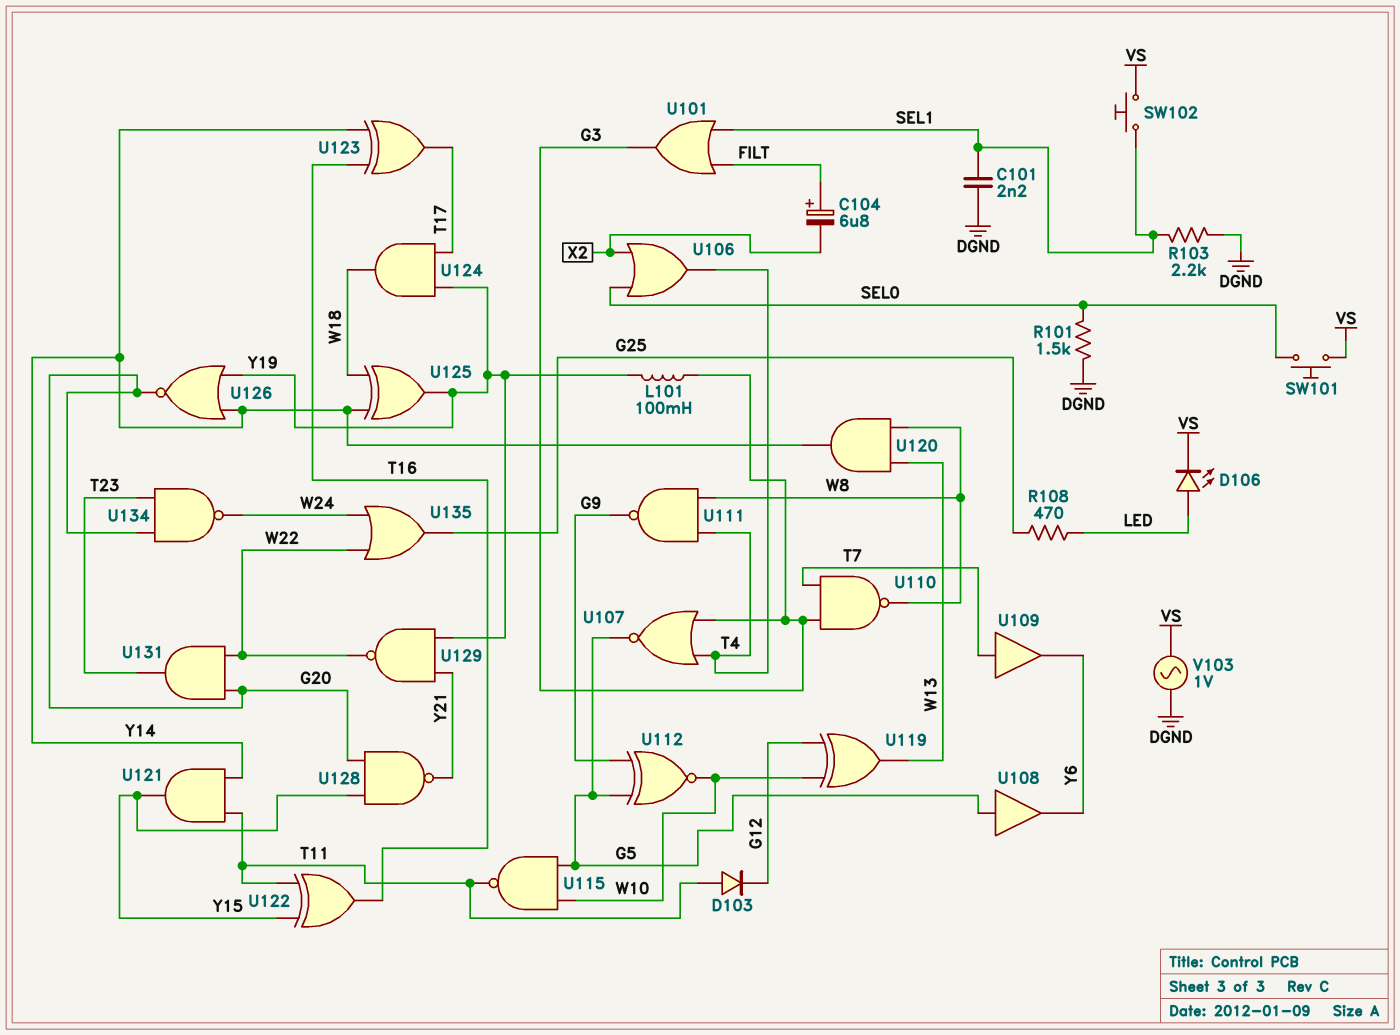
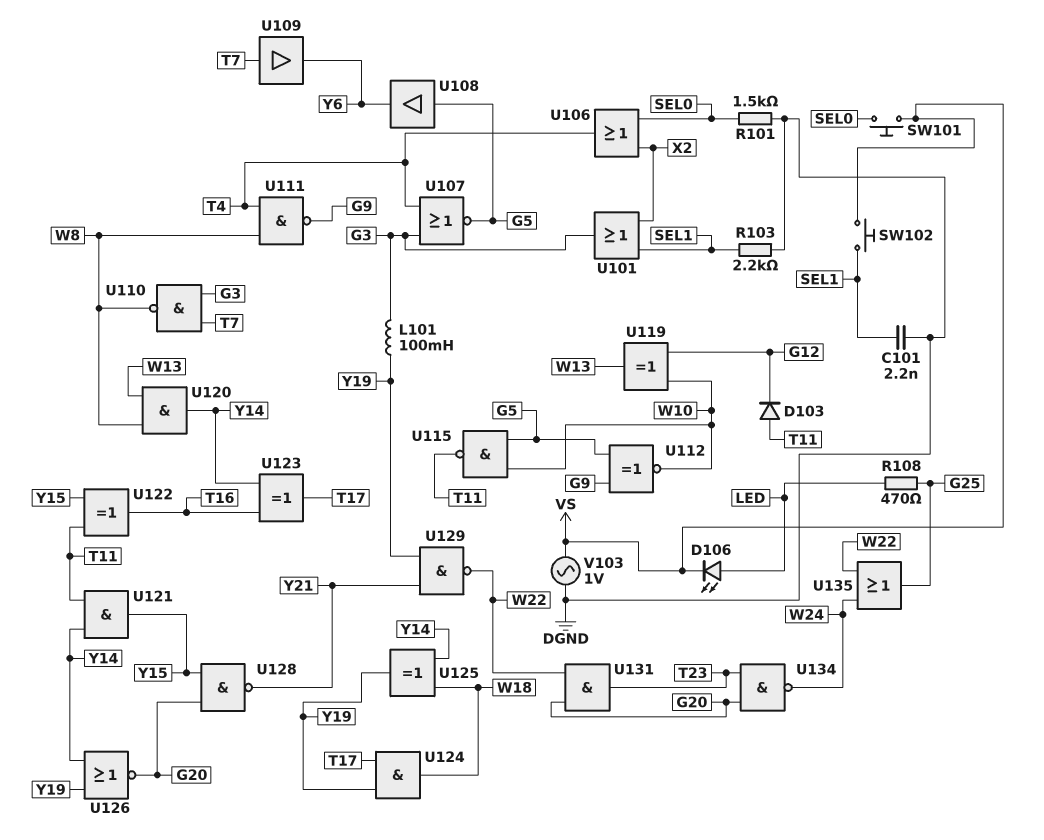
C104: 6.8uF (plus FILT, minus X2) -> none
U101: OR (in FILT, in SEL1, out G3) -> OR (in SEL1, in X2, out G3)

